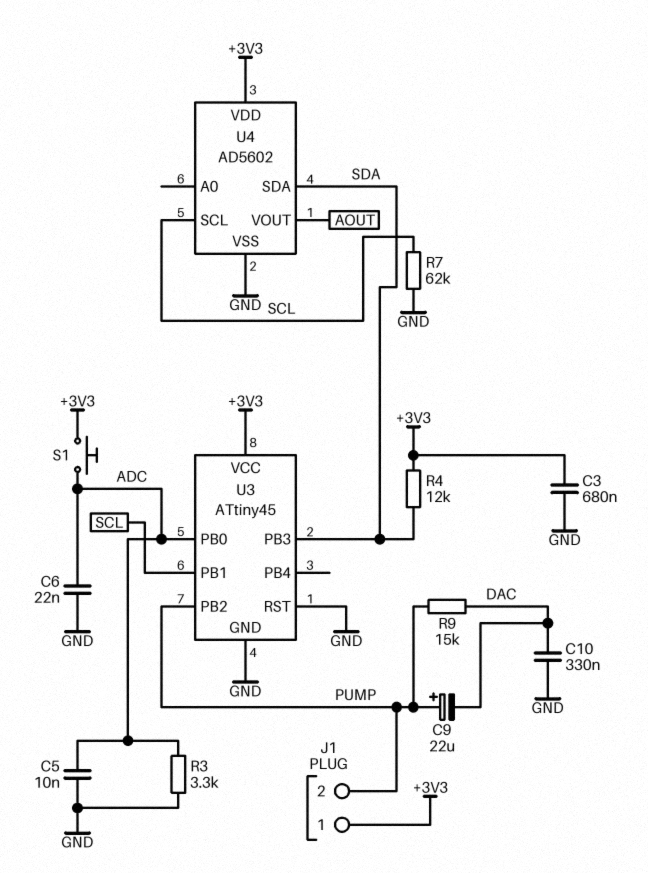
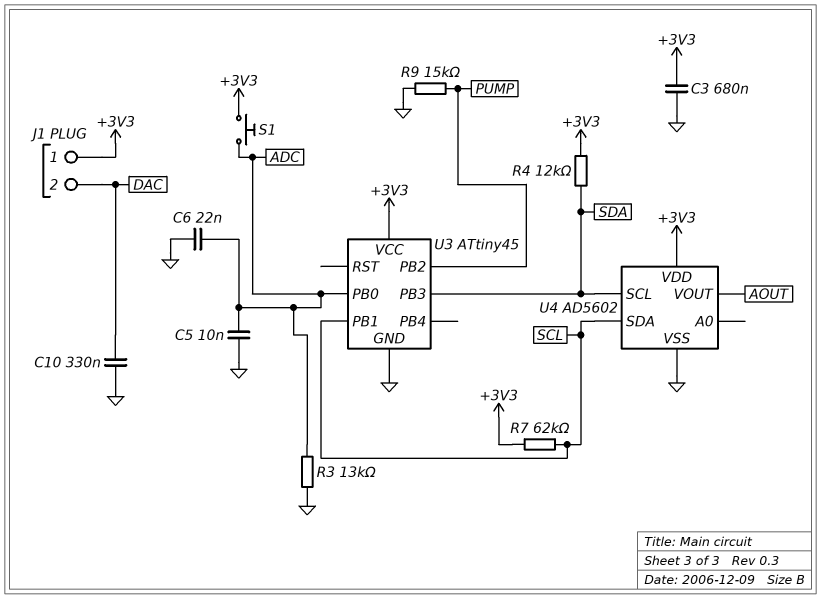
C9: 22uF (plus PUMP, minus DAC) -> none
J1 pin 2: PUMP -> DAC
R3: 3.3k (ADC, GND) -> 13k (ADC, GND)
R7: 62k (GND, SCL) -> 62k (+3V3, SCL)
R9: 15k (DAC, PUMP) -> 15k (GND, PUMP)
U3 pin RST: GND -> none
U4 pin SCL: SCL -> SDA
U4 pin SDA: SDA -> SCL

